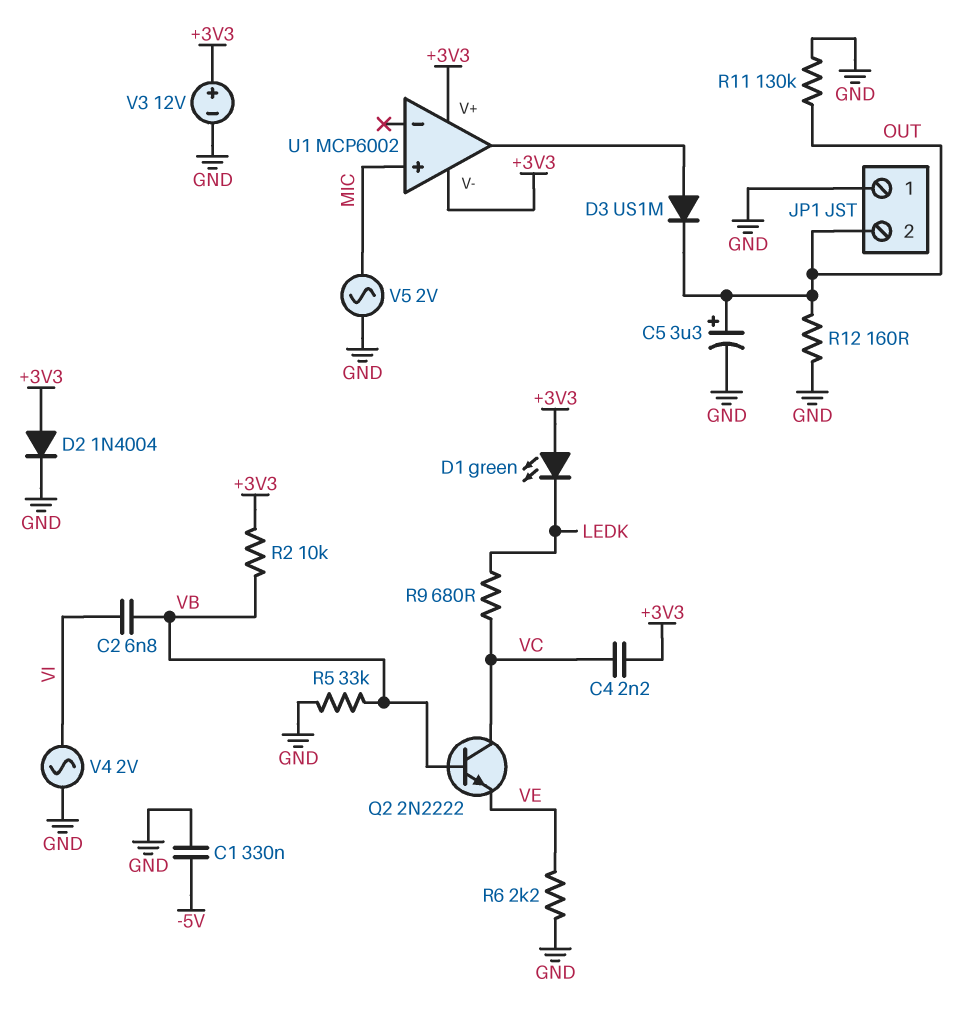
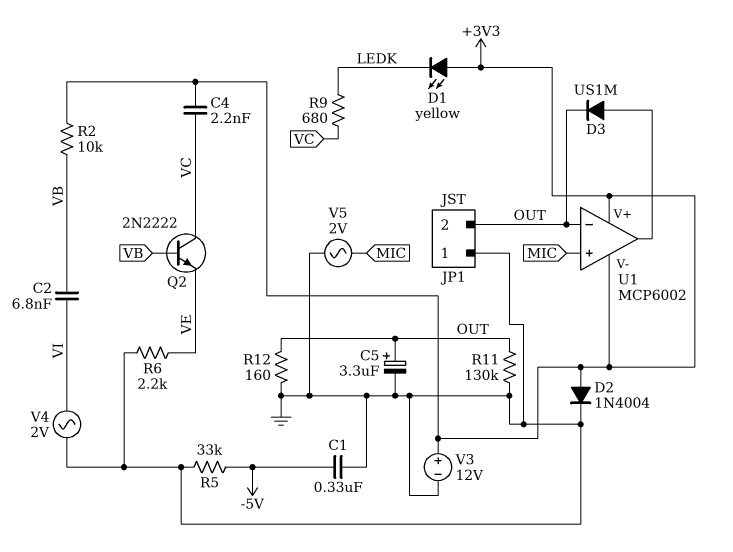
D1: LED green (A +3V3, K LEDK) -> LED yellow (A +3V3, K LEDK)
R5: 33k (GND, VB) -> 33k (-5V, GND)
U1 pin in-: none -> OUT

